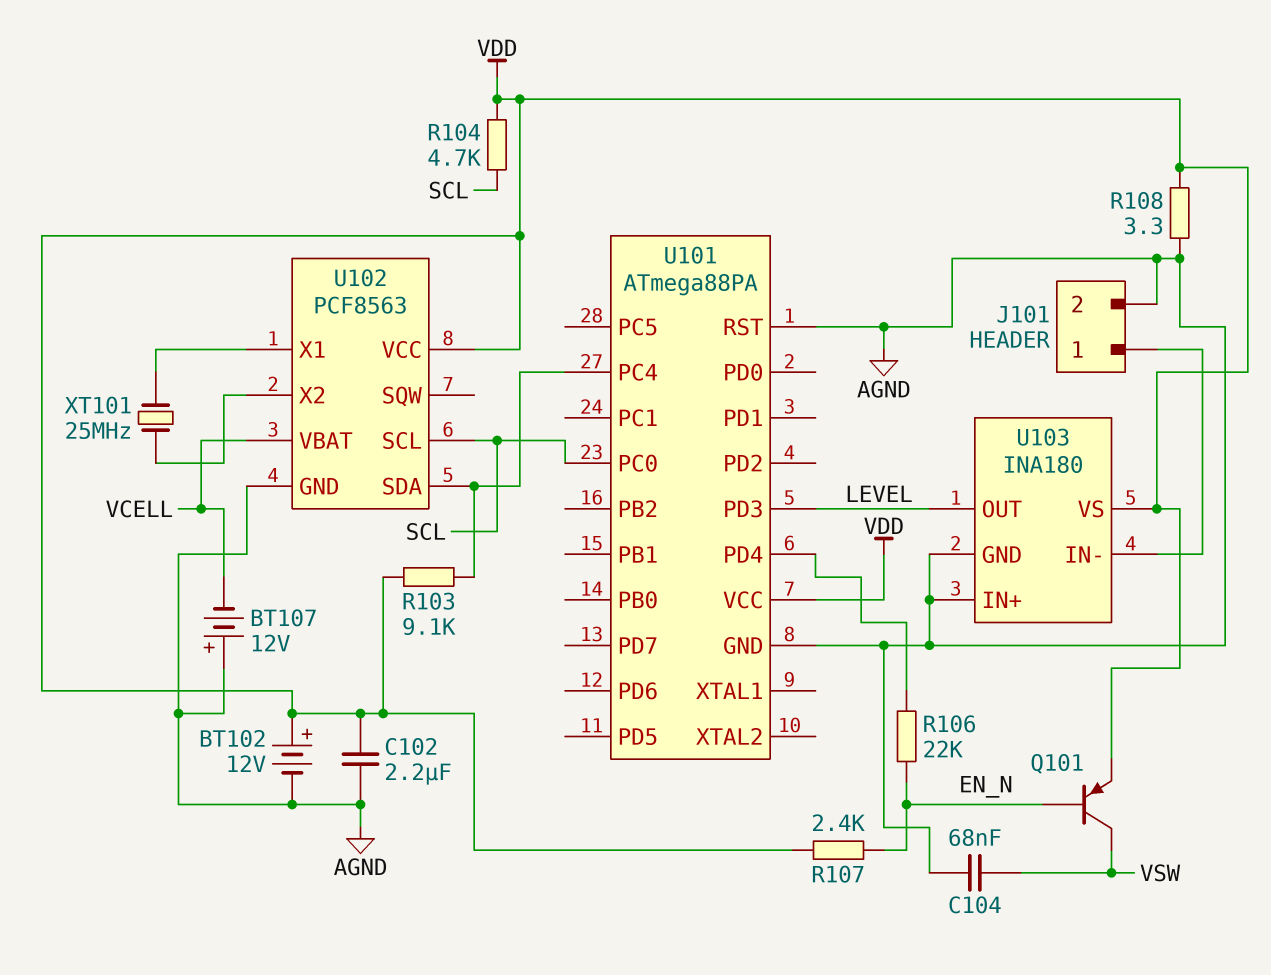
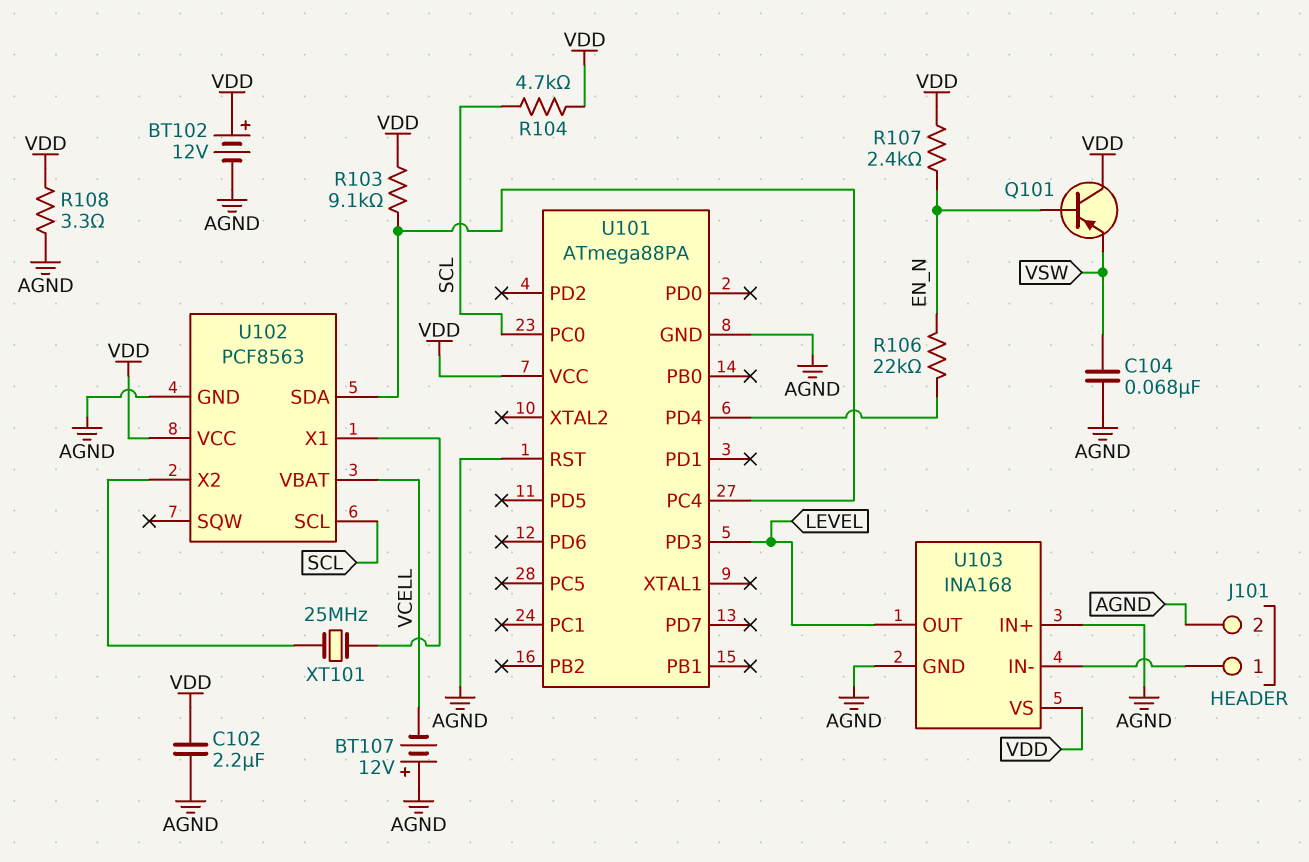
Q101: PNP (B EN_N, C VSW, E VDD) -> PNP (B EN_N, C VDD, E VSW)
U103: INA180 -> INA168

